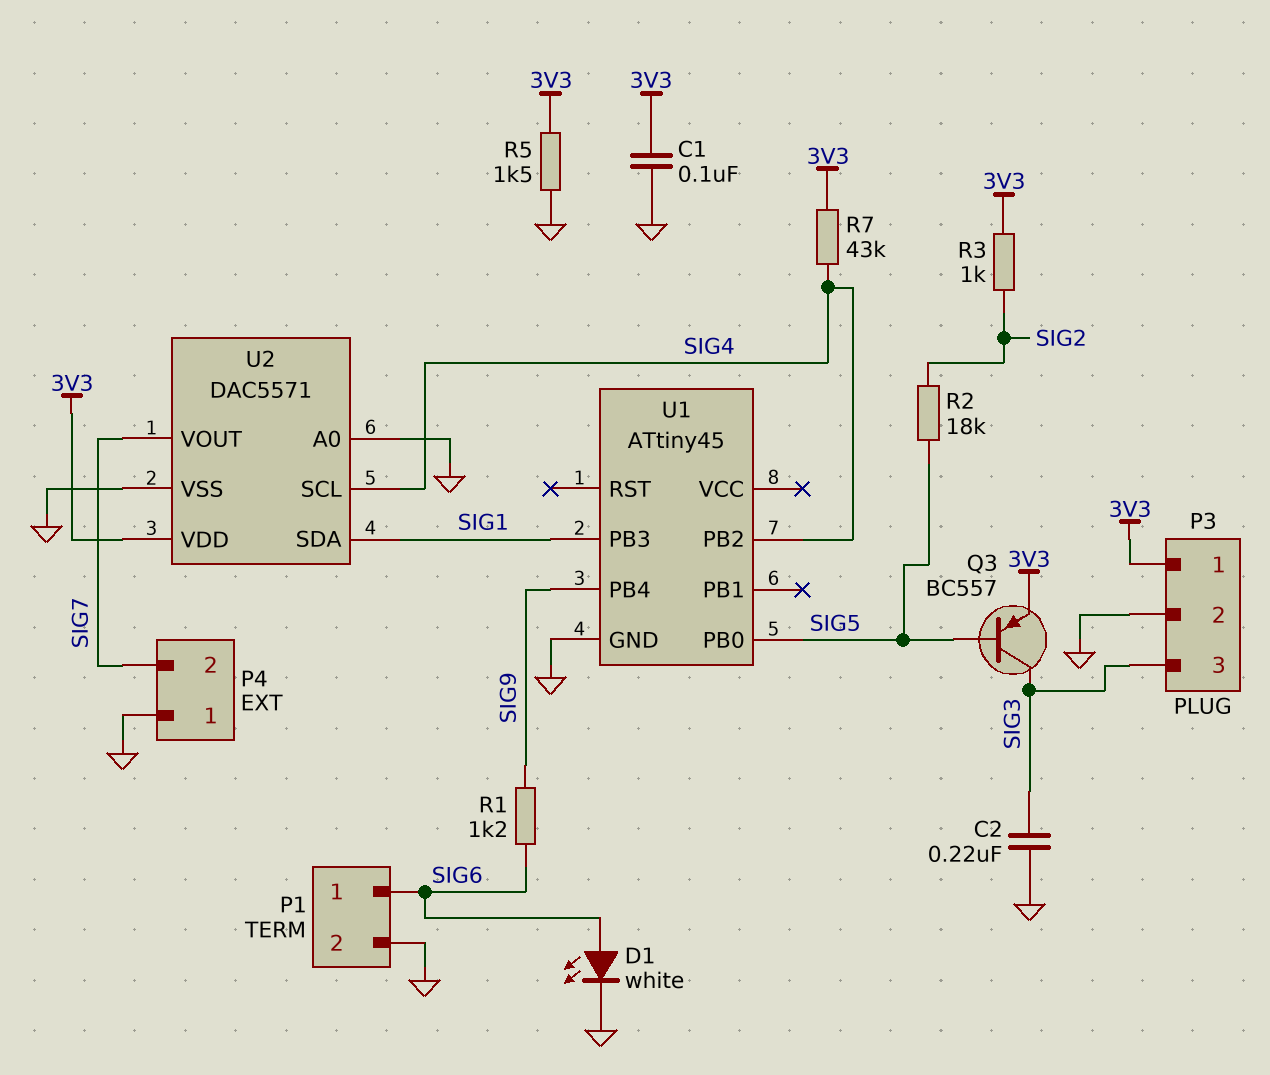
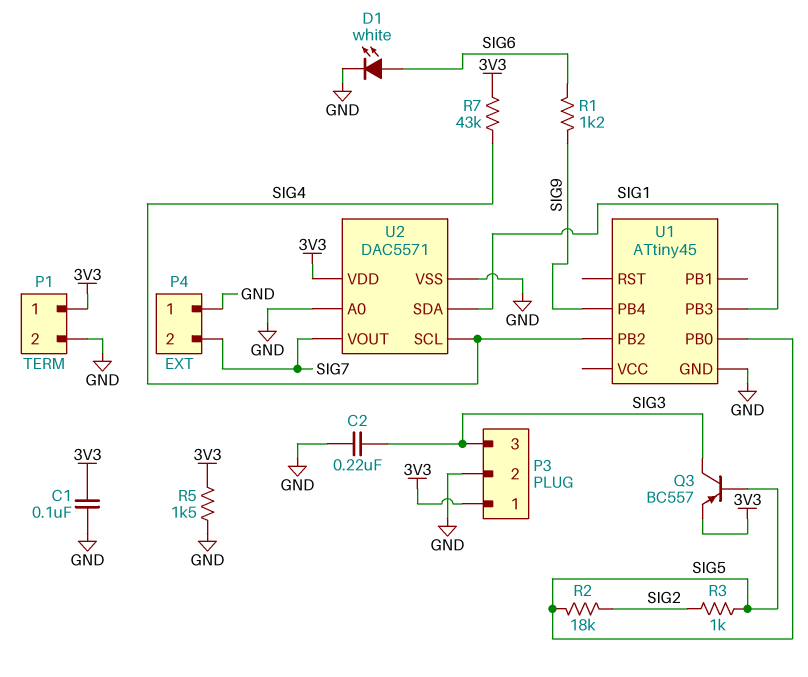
P1 pin 1: SIG6 -> 3V3
R3: 1k (3V3, SIG2) -> 1k (SIG2, SIG5)

